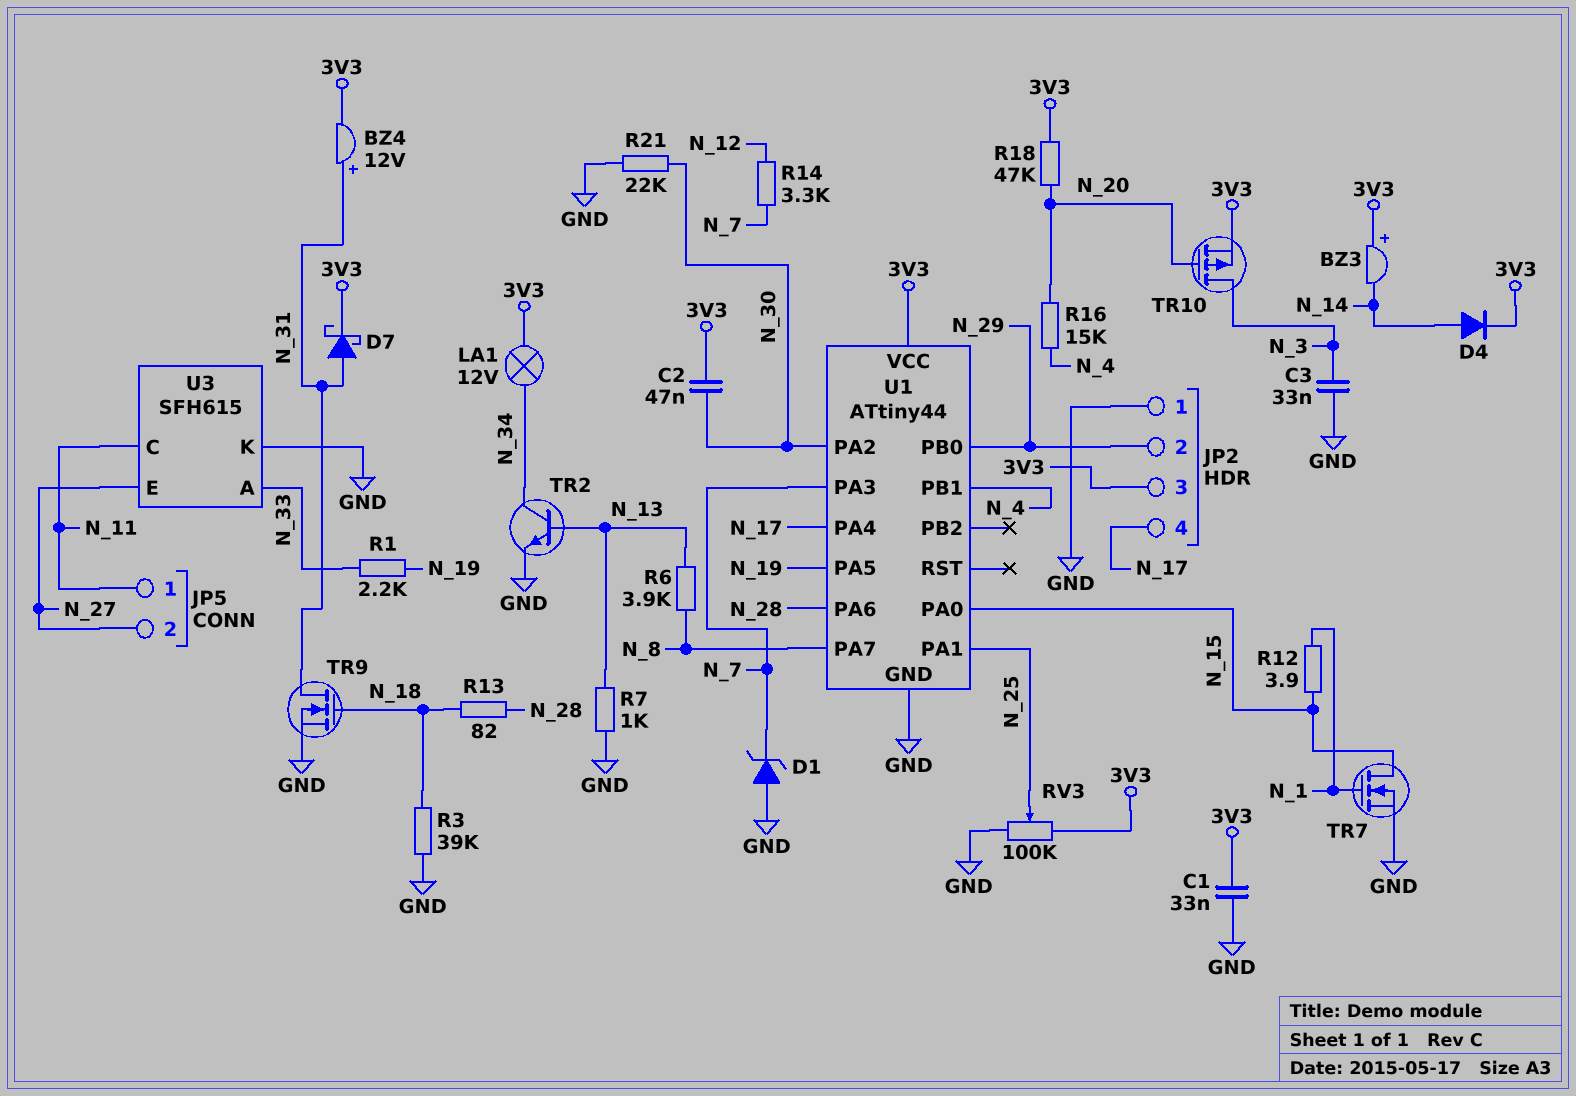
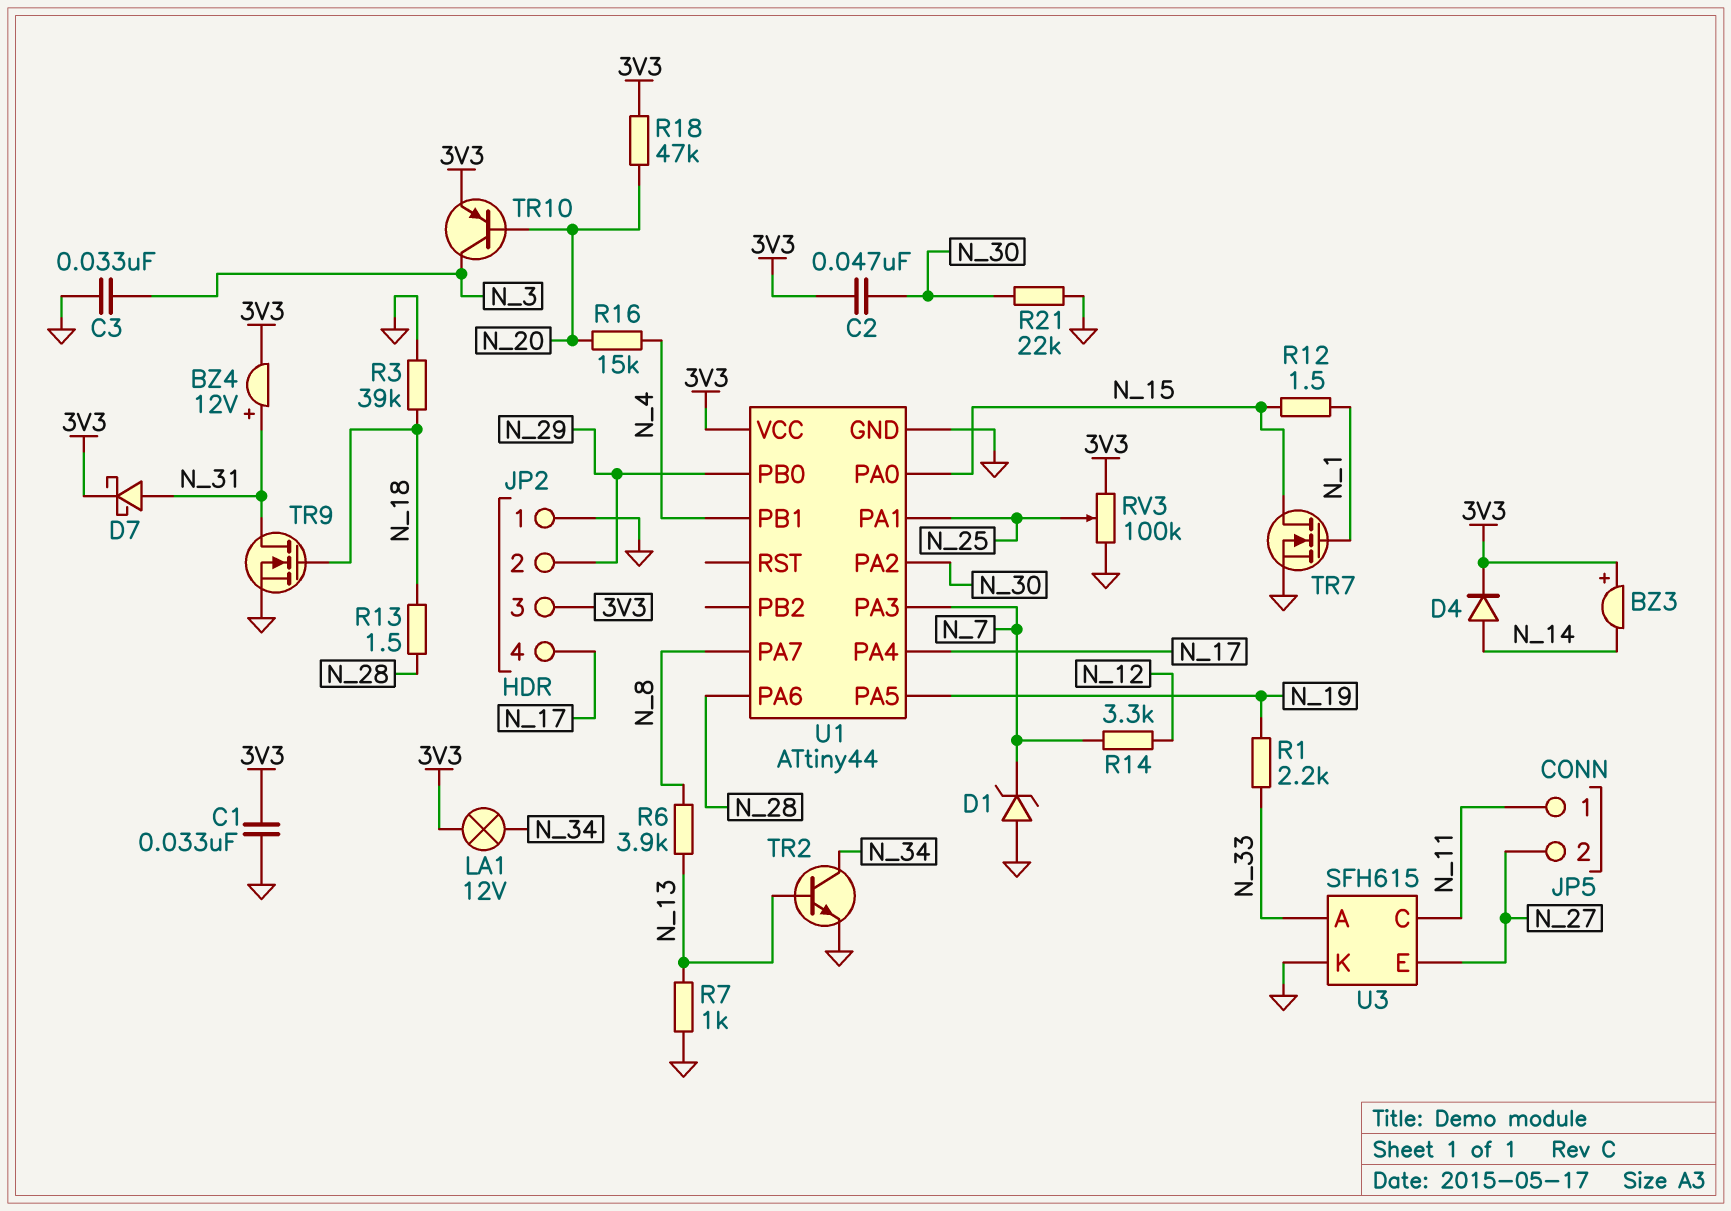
R12: 3.9 (N_1, N_15) -> 1.5 (N_1, N_15)
R13: 82 (N_18, N_28) -> 1.5 (N_18, N_28)
TR10: PMOS (G N_20, D N_3, S 3V3) -> PNP (B N_20, C N_3, E 3V3)

